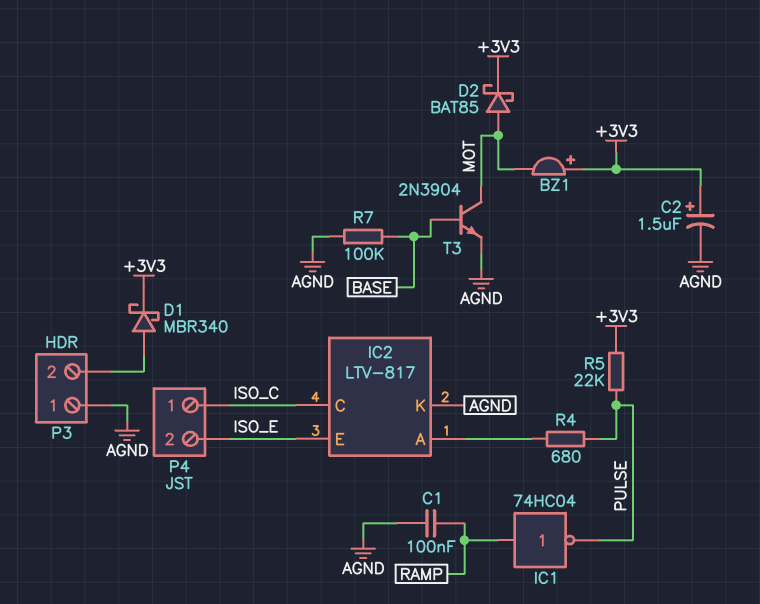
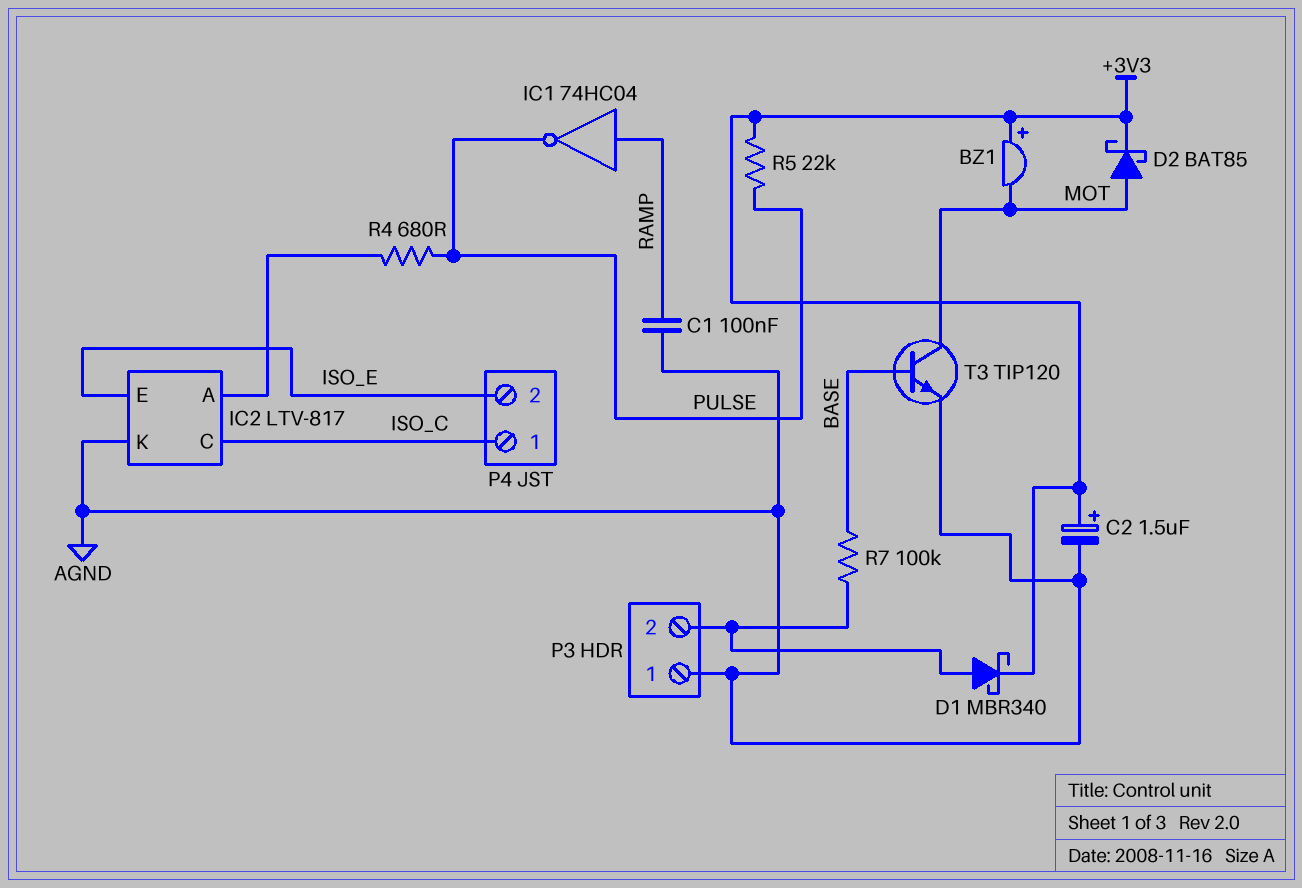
R7: 100k (AGND, BASE) -> 100k (BASE, P3/2)
T3: NPN 2N3904 (B BASE, C MOT, E AGND) -> NPN TIP120 (B BASE, C MOT, E AGND)

